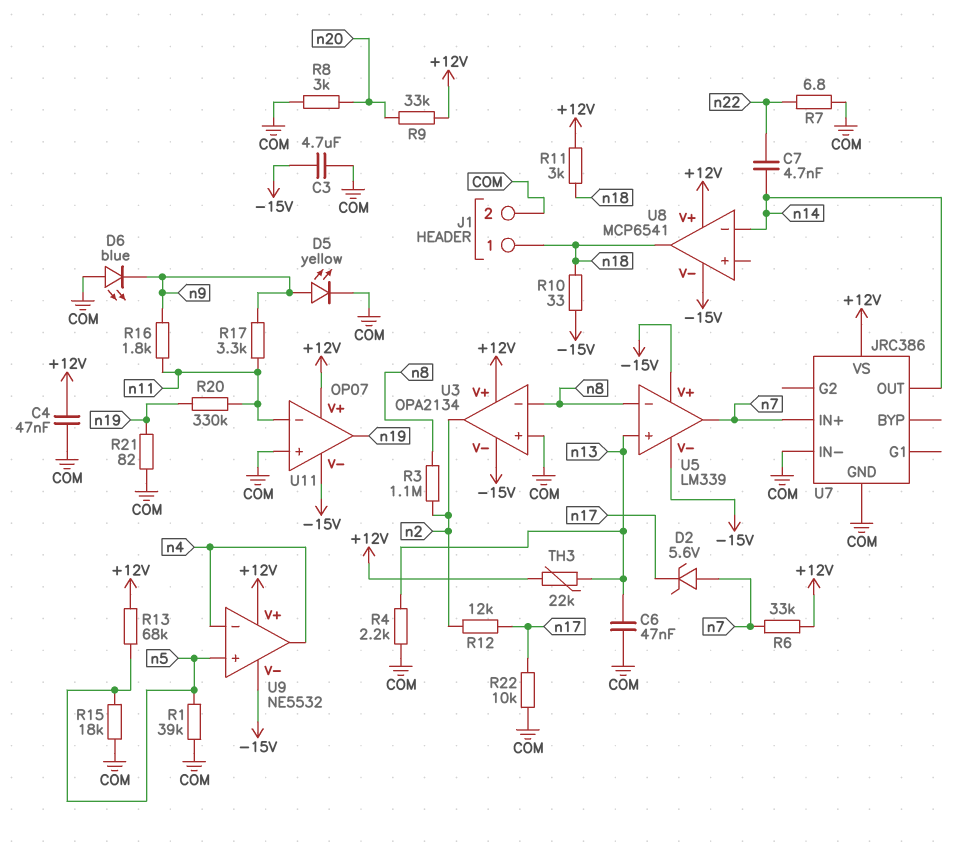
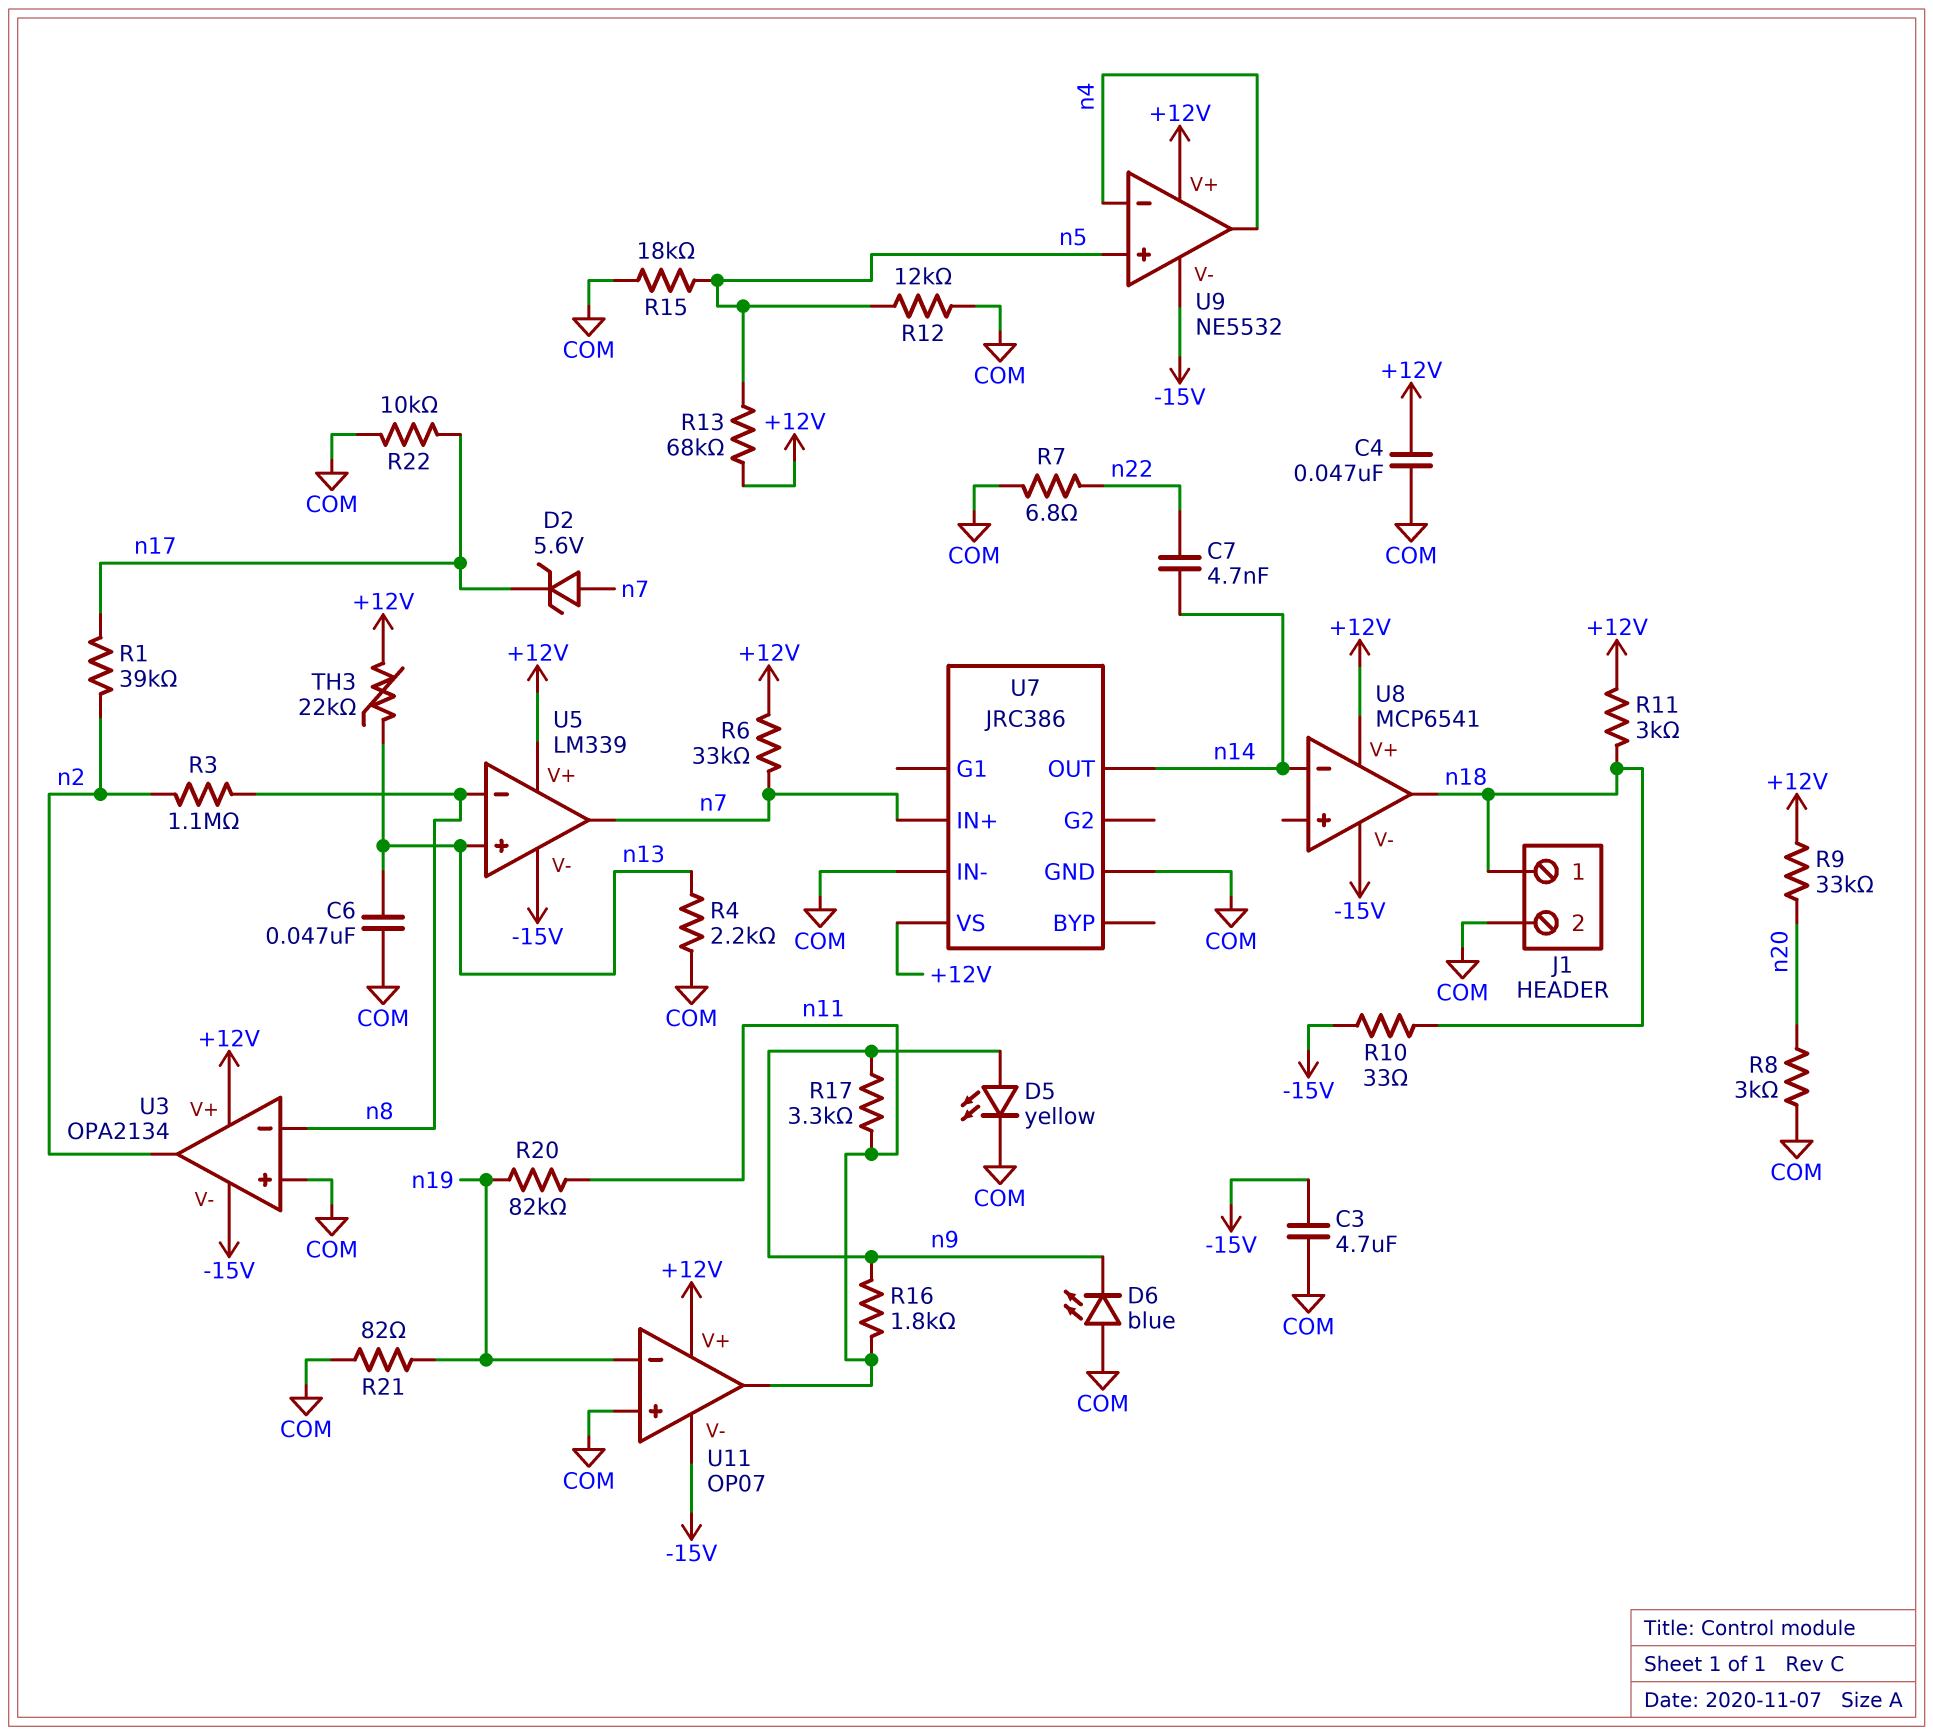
R1: 39k (COM, n5) -> 39k (n2, n17)
R12: 12k (n2, n17) -> 12k (COM, n5)
R20: 330k (n11, n19) -> 82k (n11, n19)
U5 pin V+: -15V -> +12V
U11 pin in-: n11 -> n19
U11 pin out: n19 -> n11

